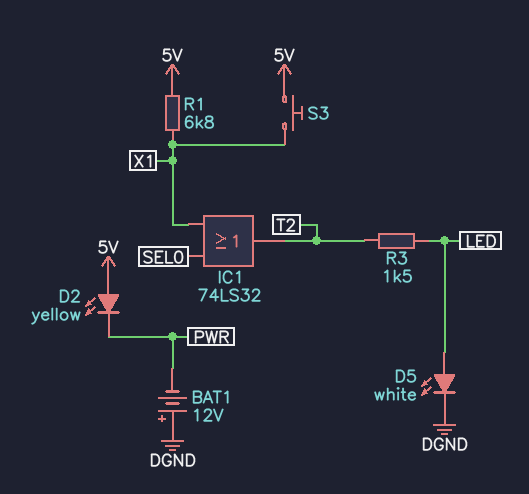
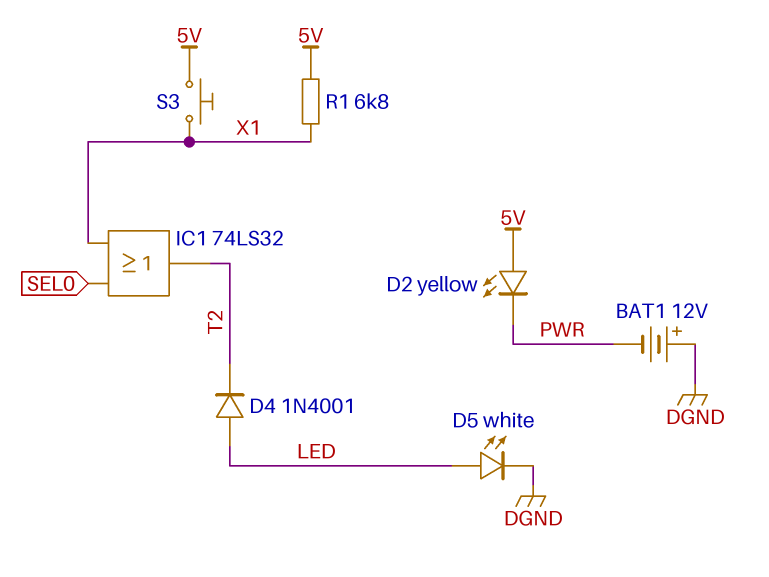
D4: none -> diode 1N4001 (A LED, K T2)
R3: 1.5k (LED, T2) -> none

